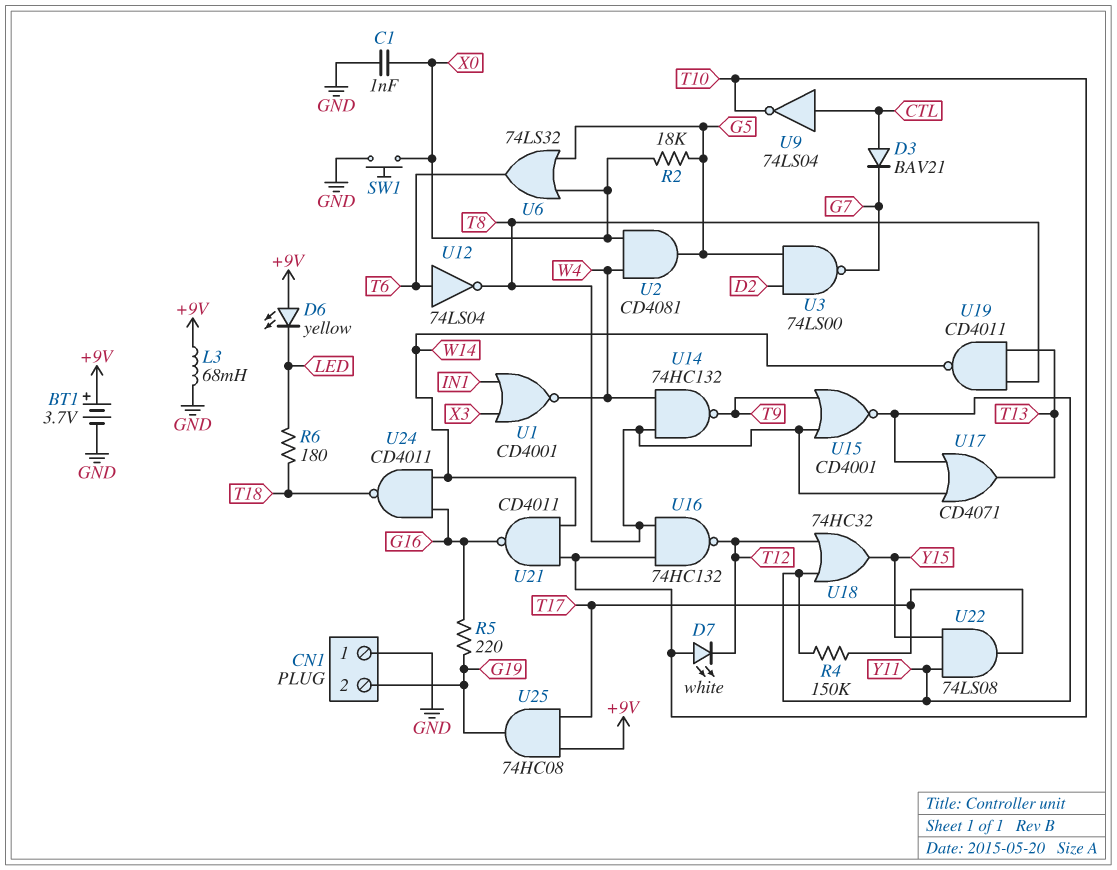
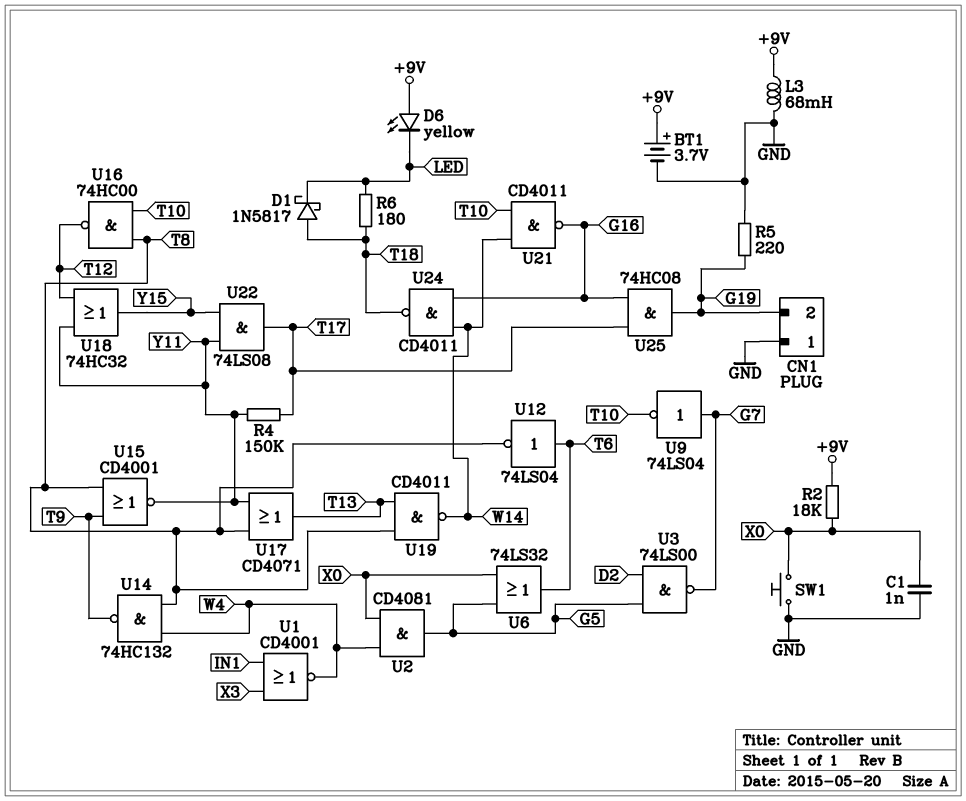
D1: none -> schottky 1N5817 (A T18, K LED)
D3: diode BAV21 (A CTL, K G7) -> none
D7: LED white (A T10, K T12) -> none
R2: 18k (G5, X0) -> 18k (+9V, X0)
R5: 220 (G16, G19) -> 220 (G19, GND)
U9: NOT 74LS04 (in CTL, out T10) -> NOT 74LS04 (in G7, out T10)
U16: NAND 74HC132 (in T8, in T10, out T12) -> NAND 74HC00 (in T8, in T10, out T12)
U25: AND 74HC08 (in +9V, in T17, out G19) -> AND 74HC08 (in G16, in T17, out G19)

